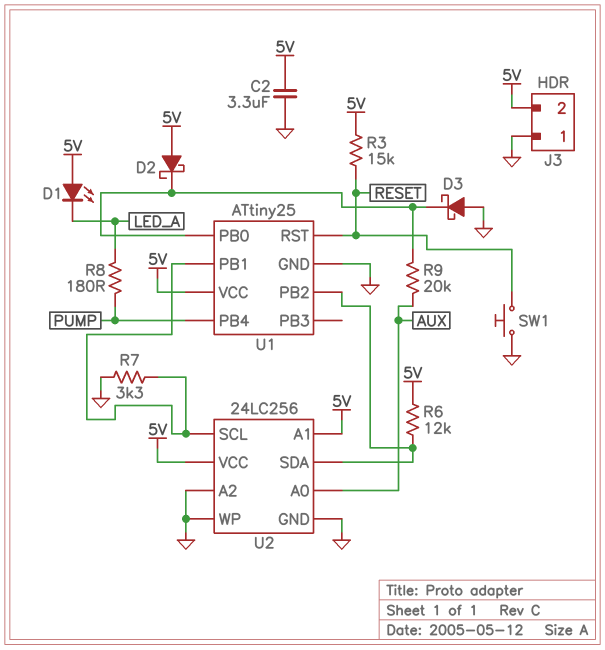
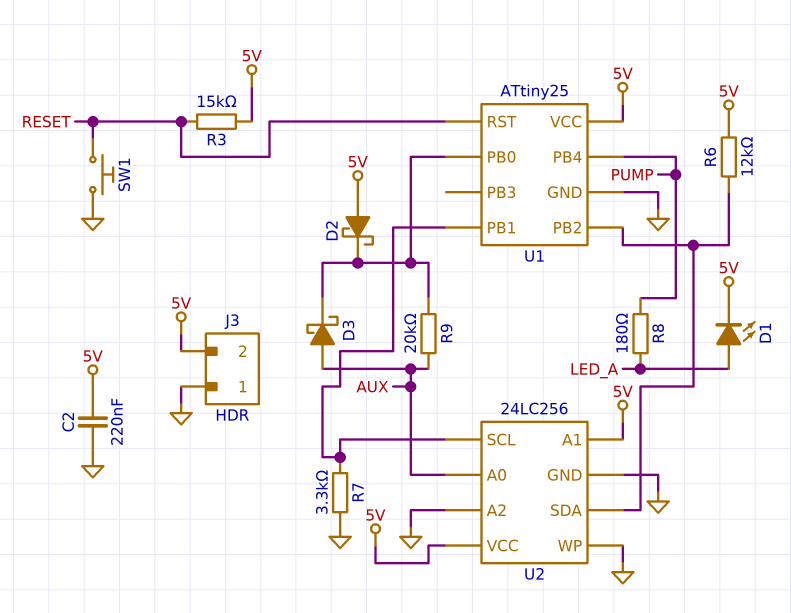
C2: 3.3uF (5V, GND) -> 220nF (5V, GND)
D1: LED (A 5V, K LED_A) -> LED (A LED_A, K 5V)
D3: schottky (A GND, K U1/PB0) -> schottky (A AUX, K U1/PB0)

